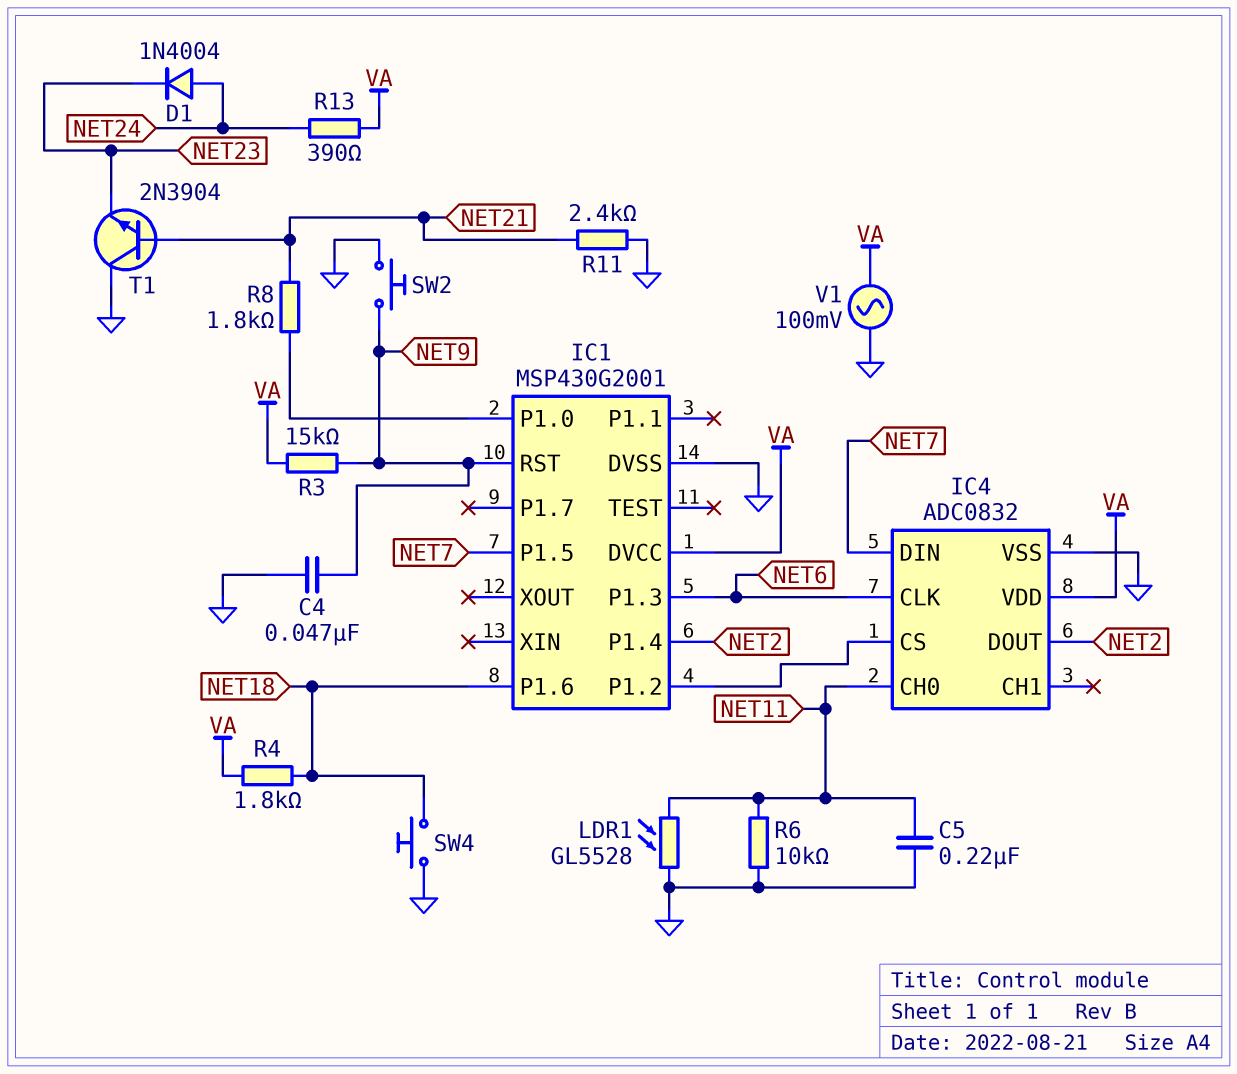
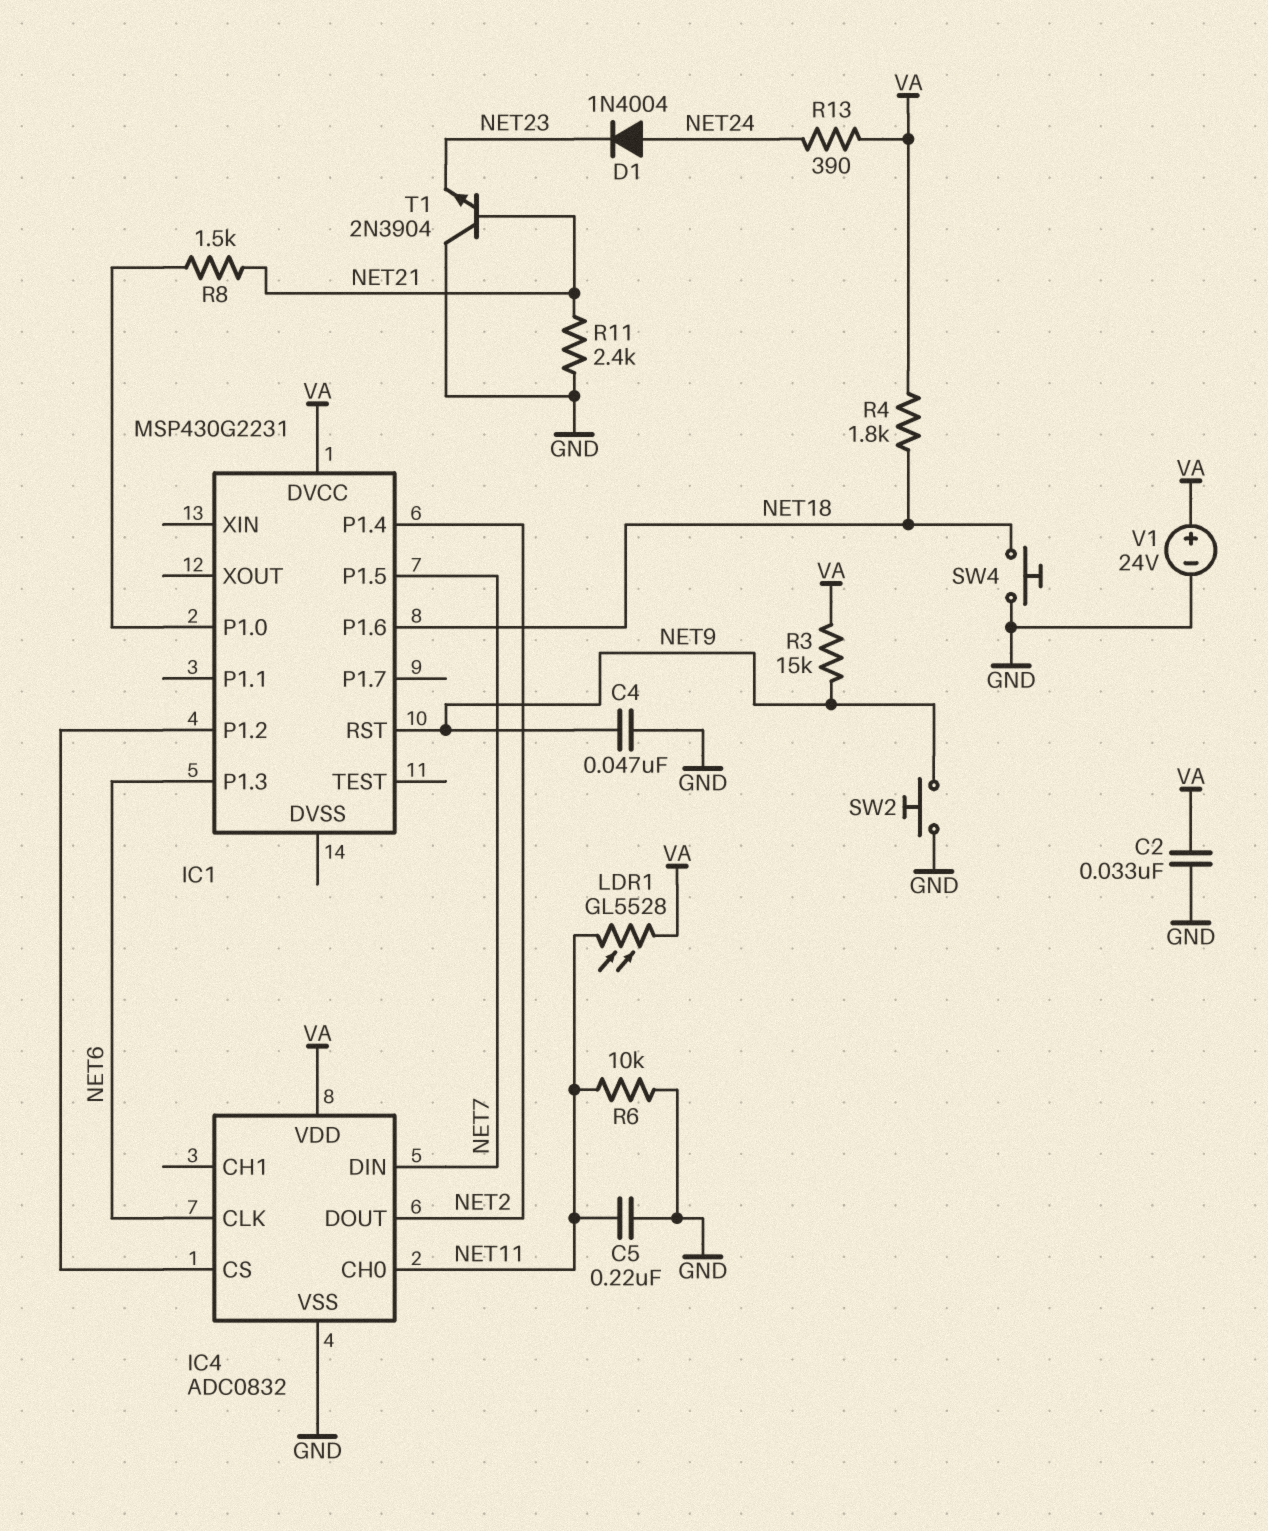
C2: none -> 33nF (GND, VA)
IC1: MSP430G2001 -> MSP430G2231
IC1 pin DVSS: GND -> none
LDR1: GL5528 (GND, NET11) -> GL5528 (NET11, VA)
R8: 1.8k (IC1/P1.0, NET21) -> 1.5k (IC1/P1.0, NET21)
V1: AC 100mV (GND, VA) -> 24V (plus VA, minus GND)

